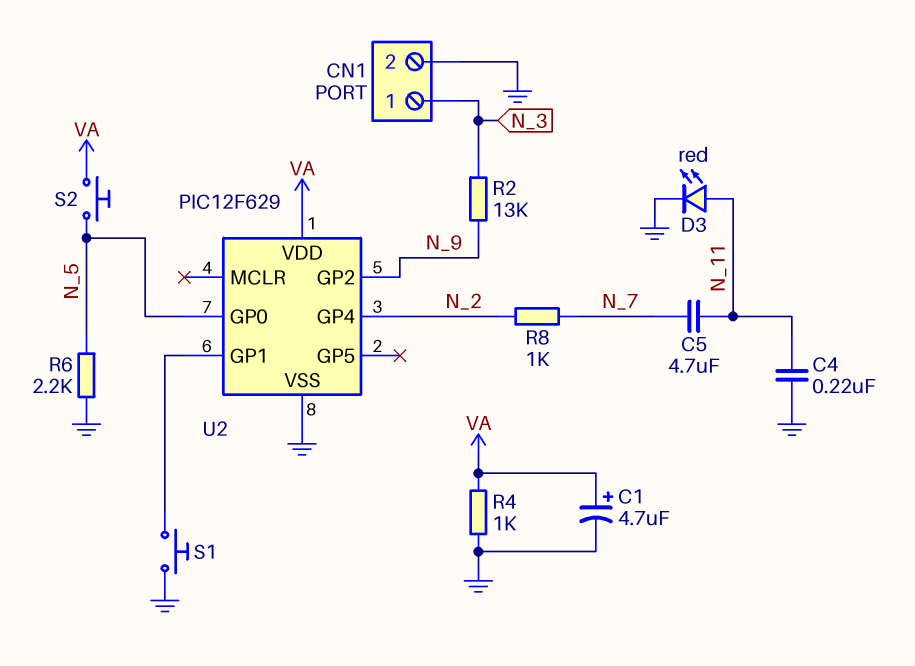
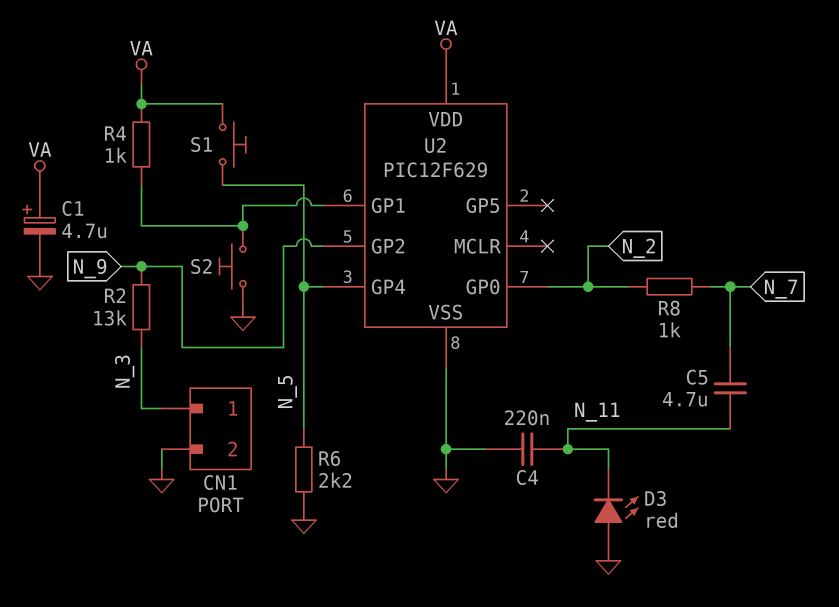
D3: LED red (A N_11, K GND) -> LED red (A GND, K N_11)
R4: 1k (GND, VA) -> 1k (U2/GP1, VA)
S1: button (GND, U2/GP1) -> button (N_5, VA)
S2: button (N_5, VA) -> button (GND, U2/GP1)
U2 pin GP0: N_5 -> N_2
U2 pin GP4: N_2 -> N_5

